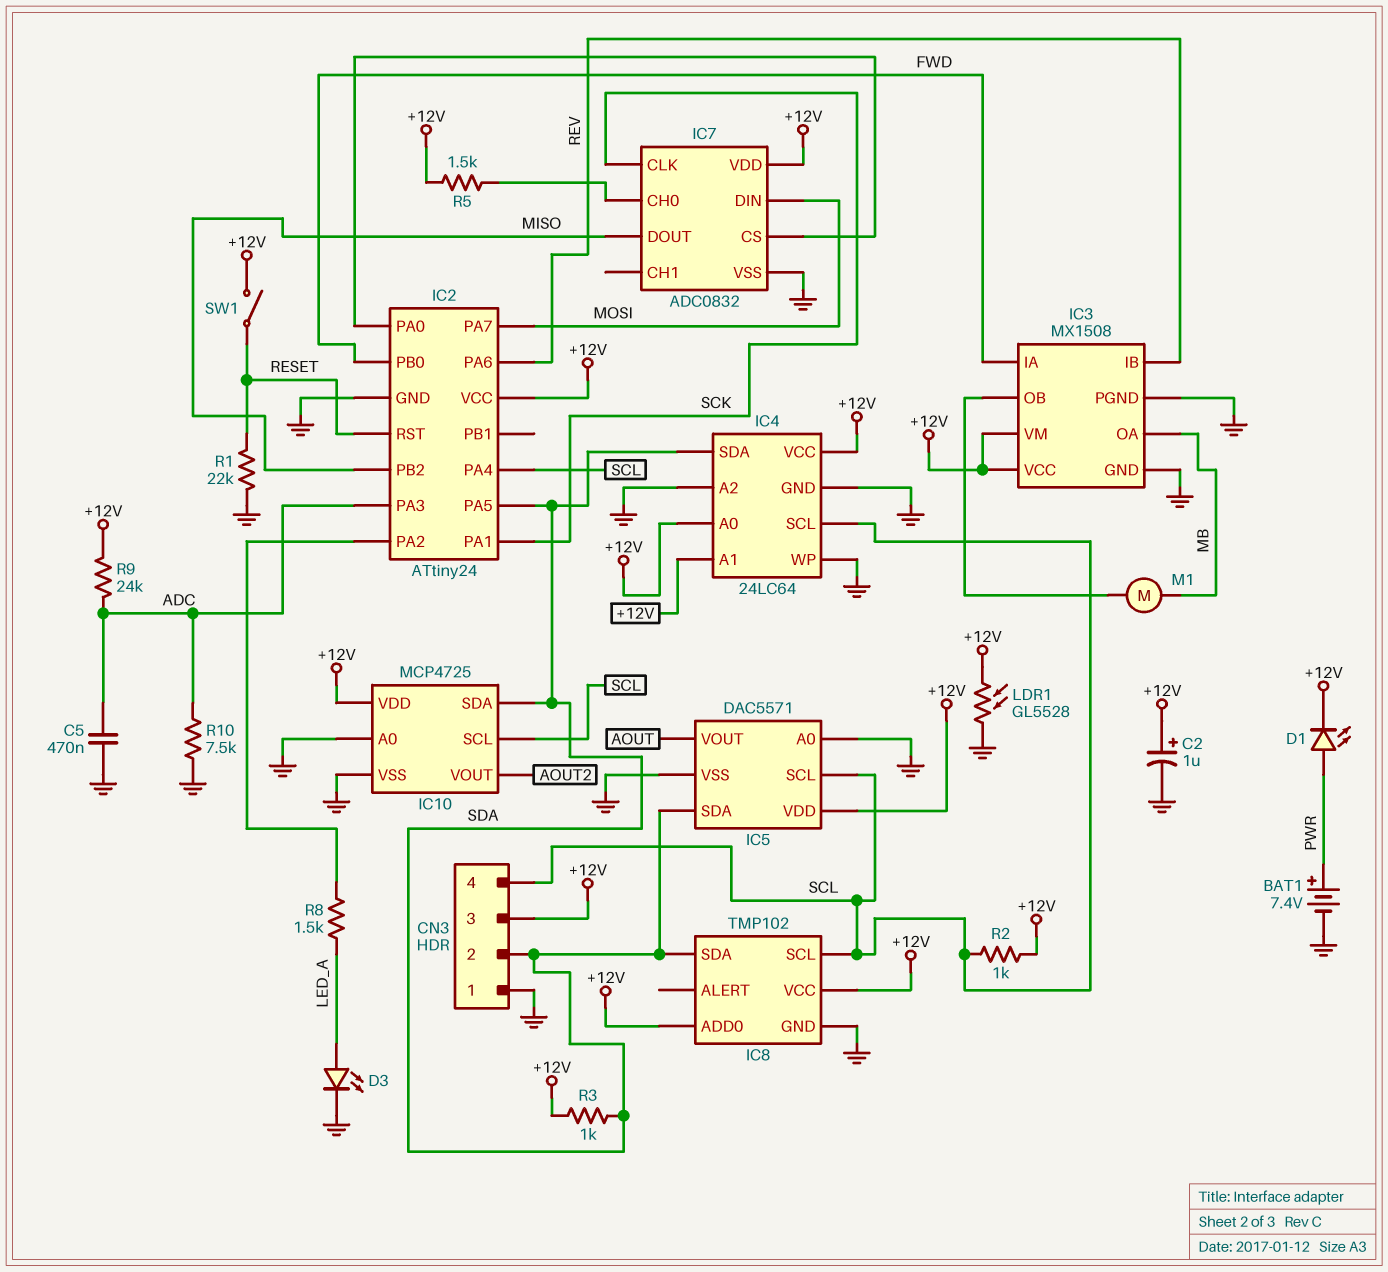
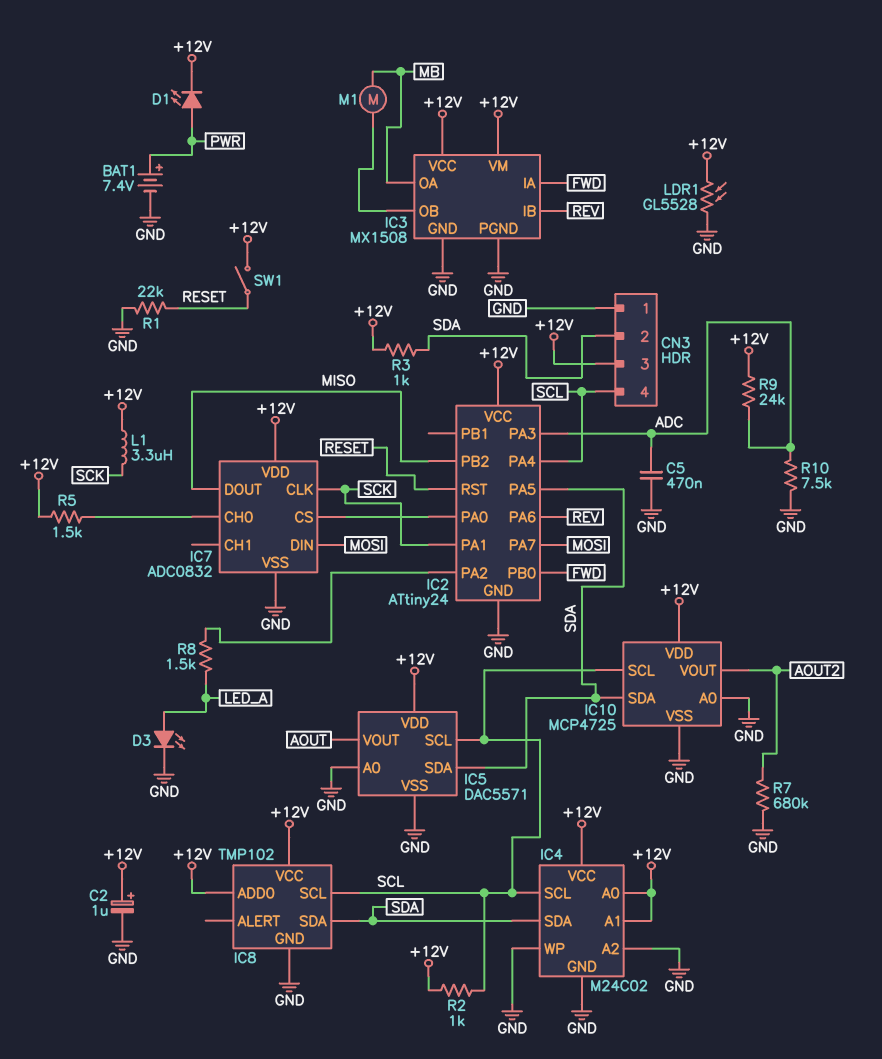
IC4: 24LC64 -> M24C02
L1: none -> 3.3uH (+12V, SCK)
R7: none -> 680k (AOUT2, GND)

